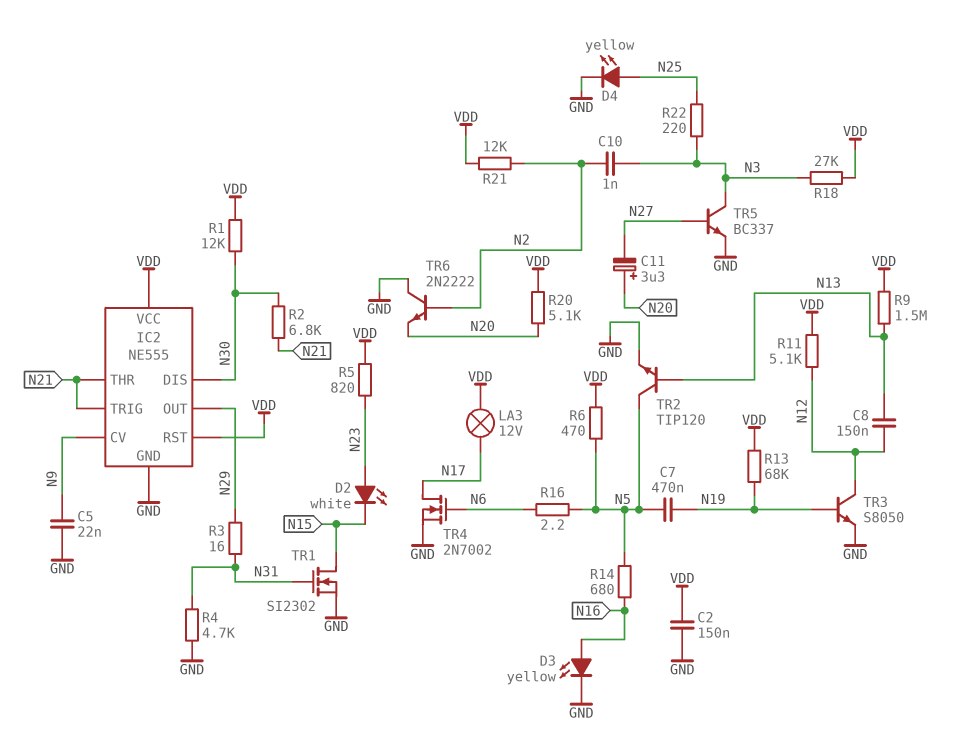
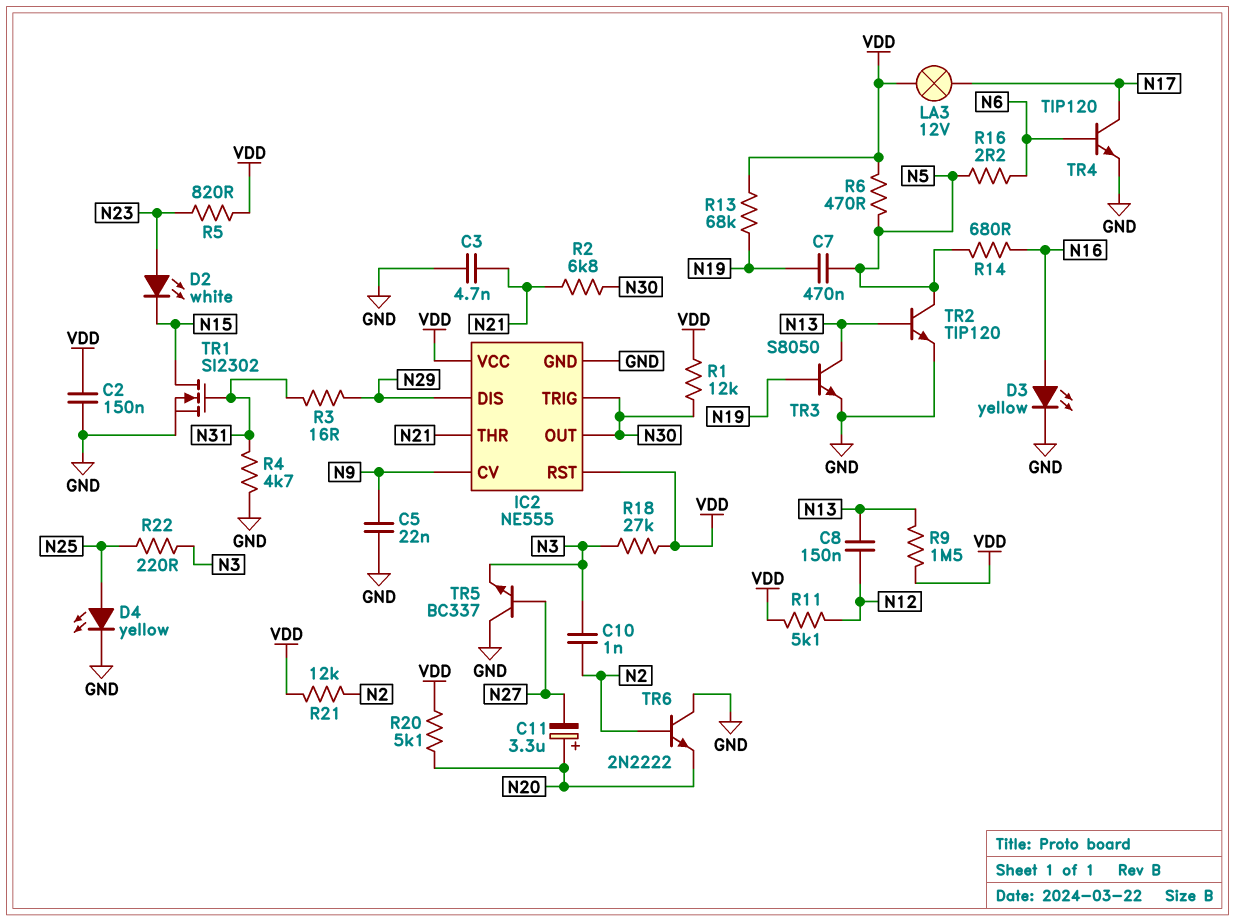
C3: none -> 4.7nF (GND, N21)
IC2 pin DIS: N30 -> N29
IC2 pin OUT: N29 -> N30
IC2 pin TRIG: N21 -> N30
TR3: NPN S8050 (B N19, C N12, E GND) -> NPN S8050 (B N19, C N13, E GND)
TR4: NMOS 2N7002 (G N6, D N17, S GND) -> NPN TIP120 (B N6, C N17, E GND)
TR5: NPN BC337 (B N27, C N3, E GND) -> NPN BC337 (B N27, C GND, E N3)

